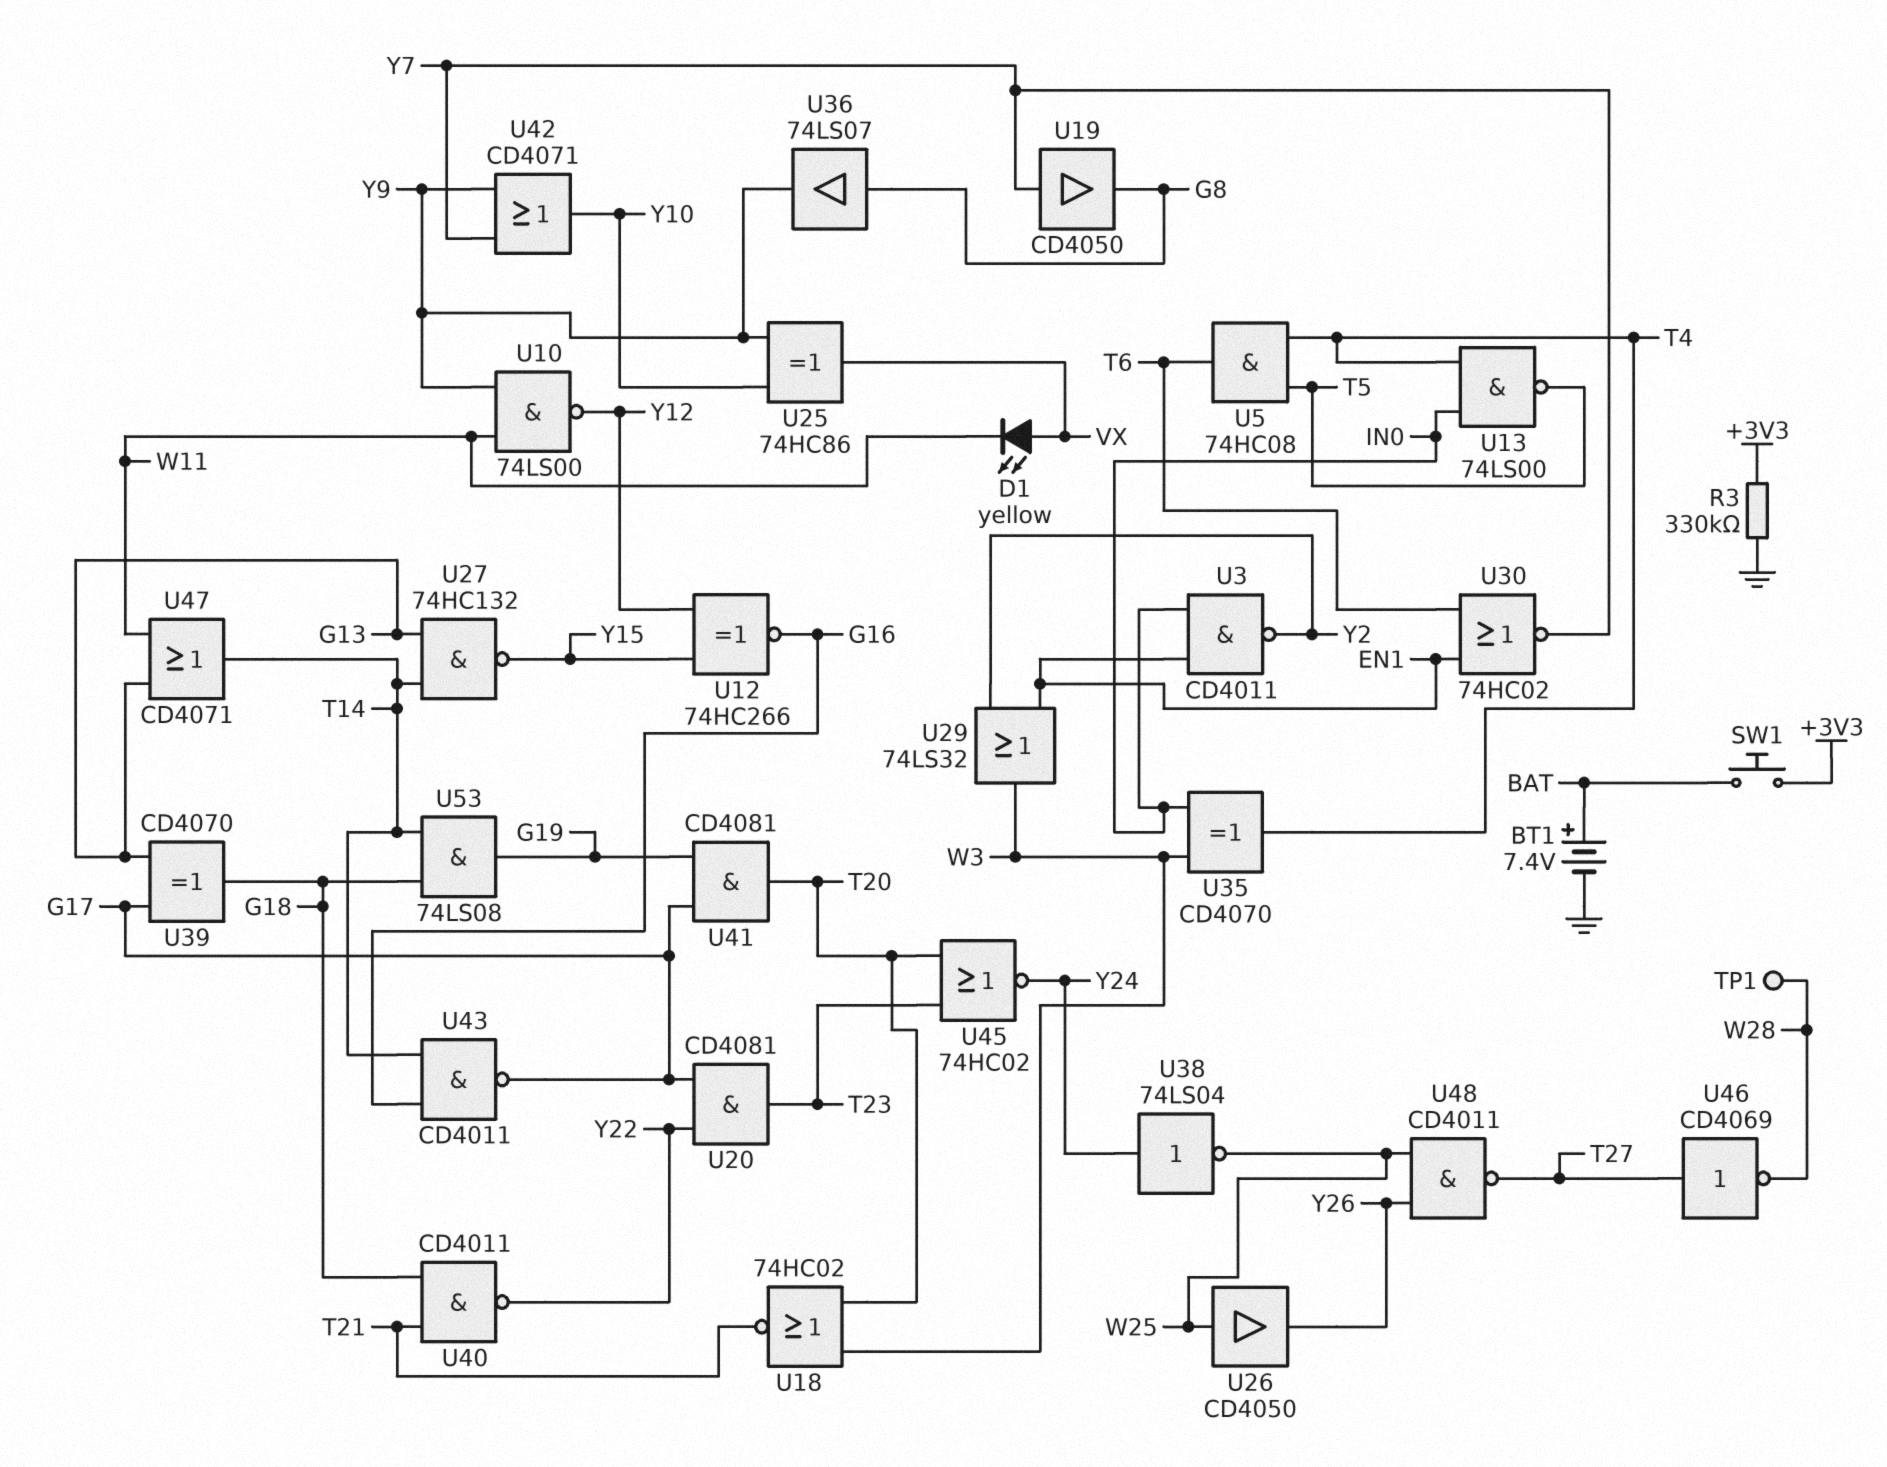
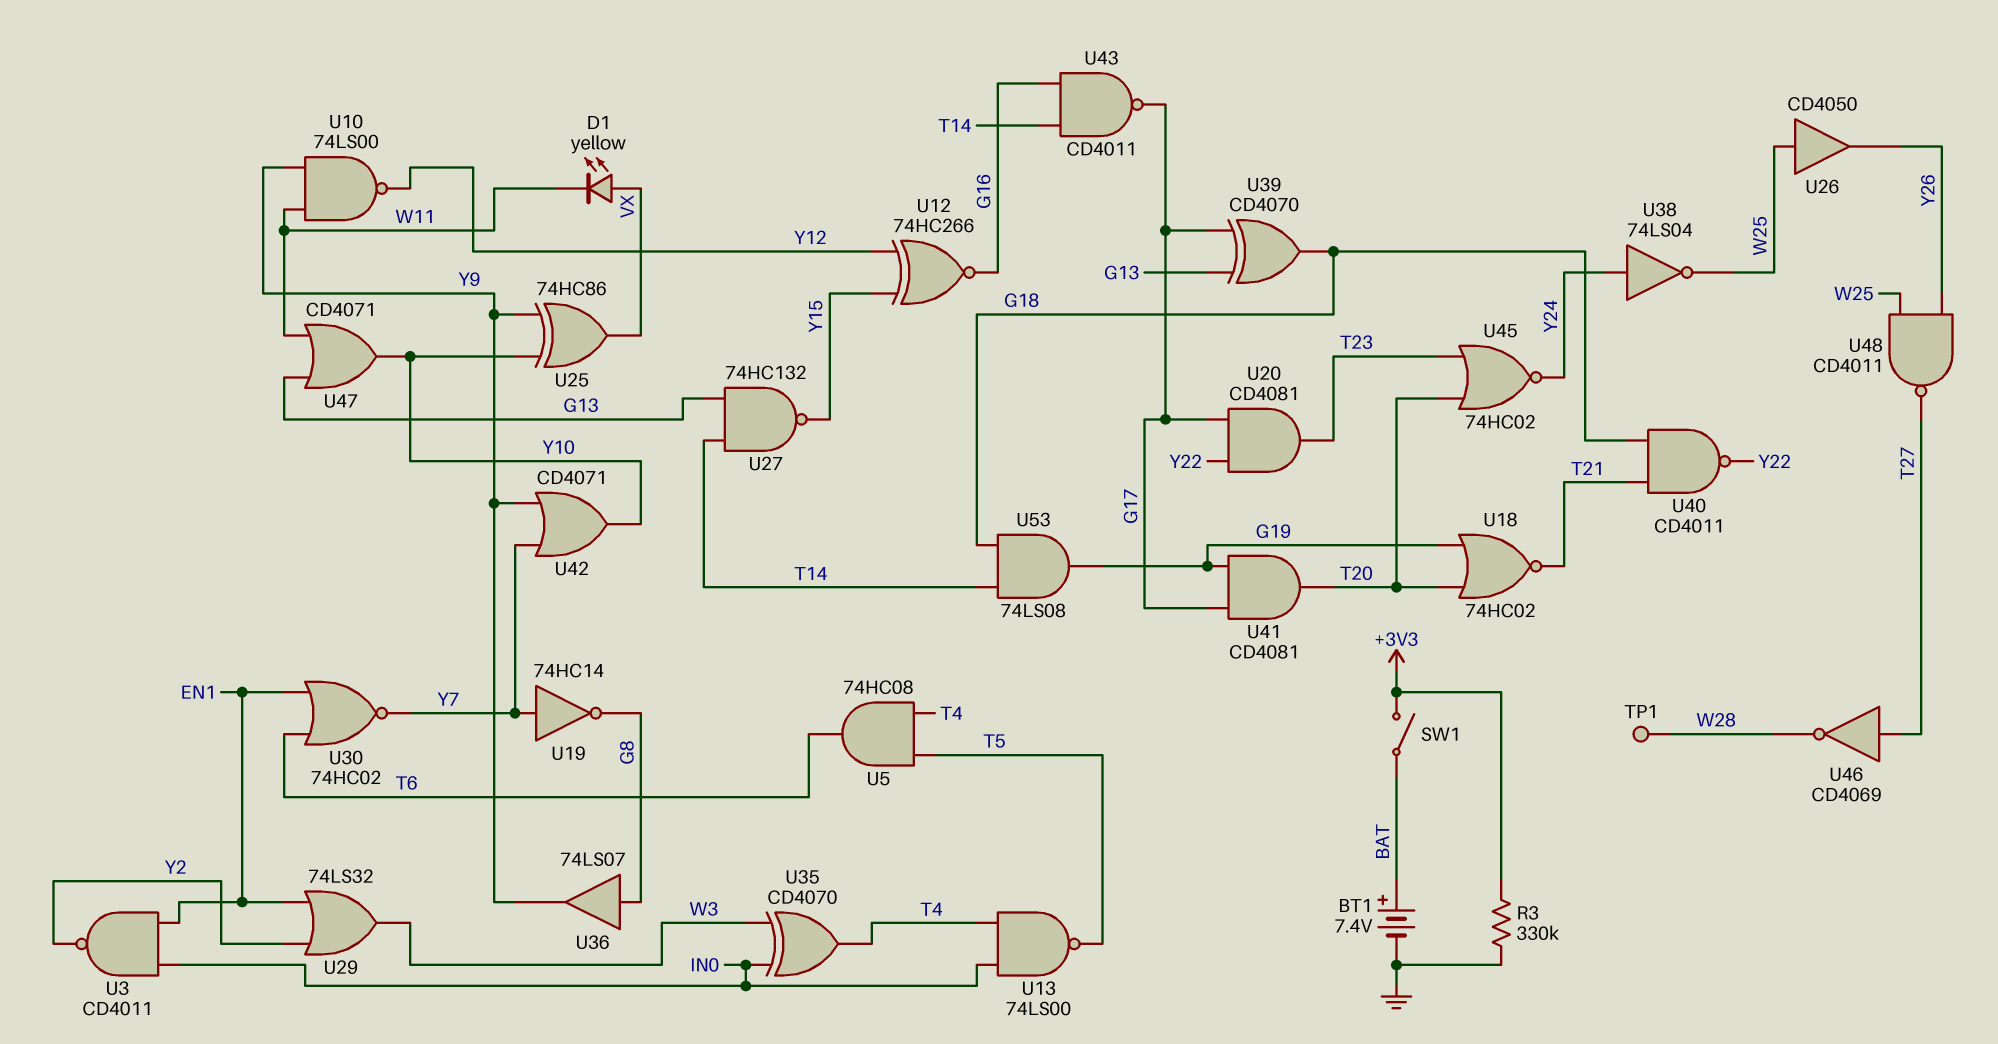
SW1: button (+3V3, BAT) -> switch (+3V3, BAT)
U18: NOR 74HC02 (in T20, in W3, out T21) -> NOR 74HC02 (in G19, in T20, out T21)
U19: buffer CD4050 (in Y7, out G8) -> NOT 74HC14 (in Y7, out G8)
U47: OR CD4071 (in G13, in W11, out T14) -> OR CD4071 (in G13, in W11, out Y10)

